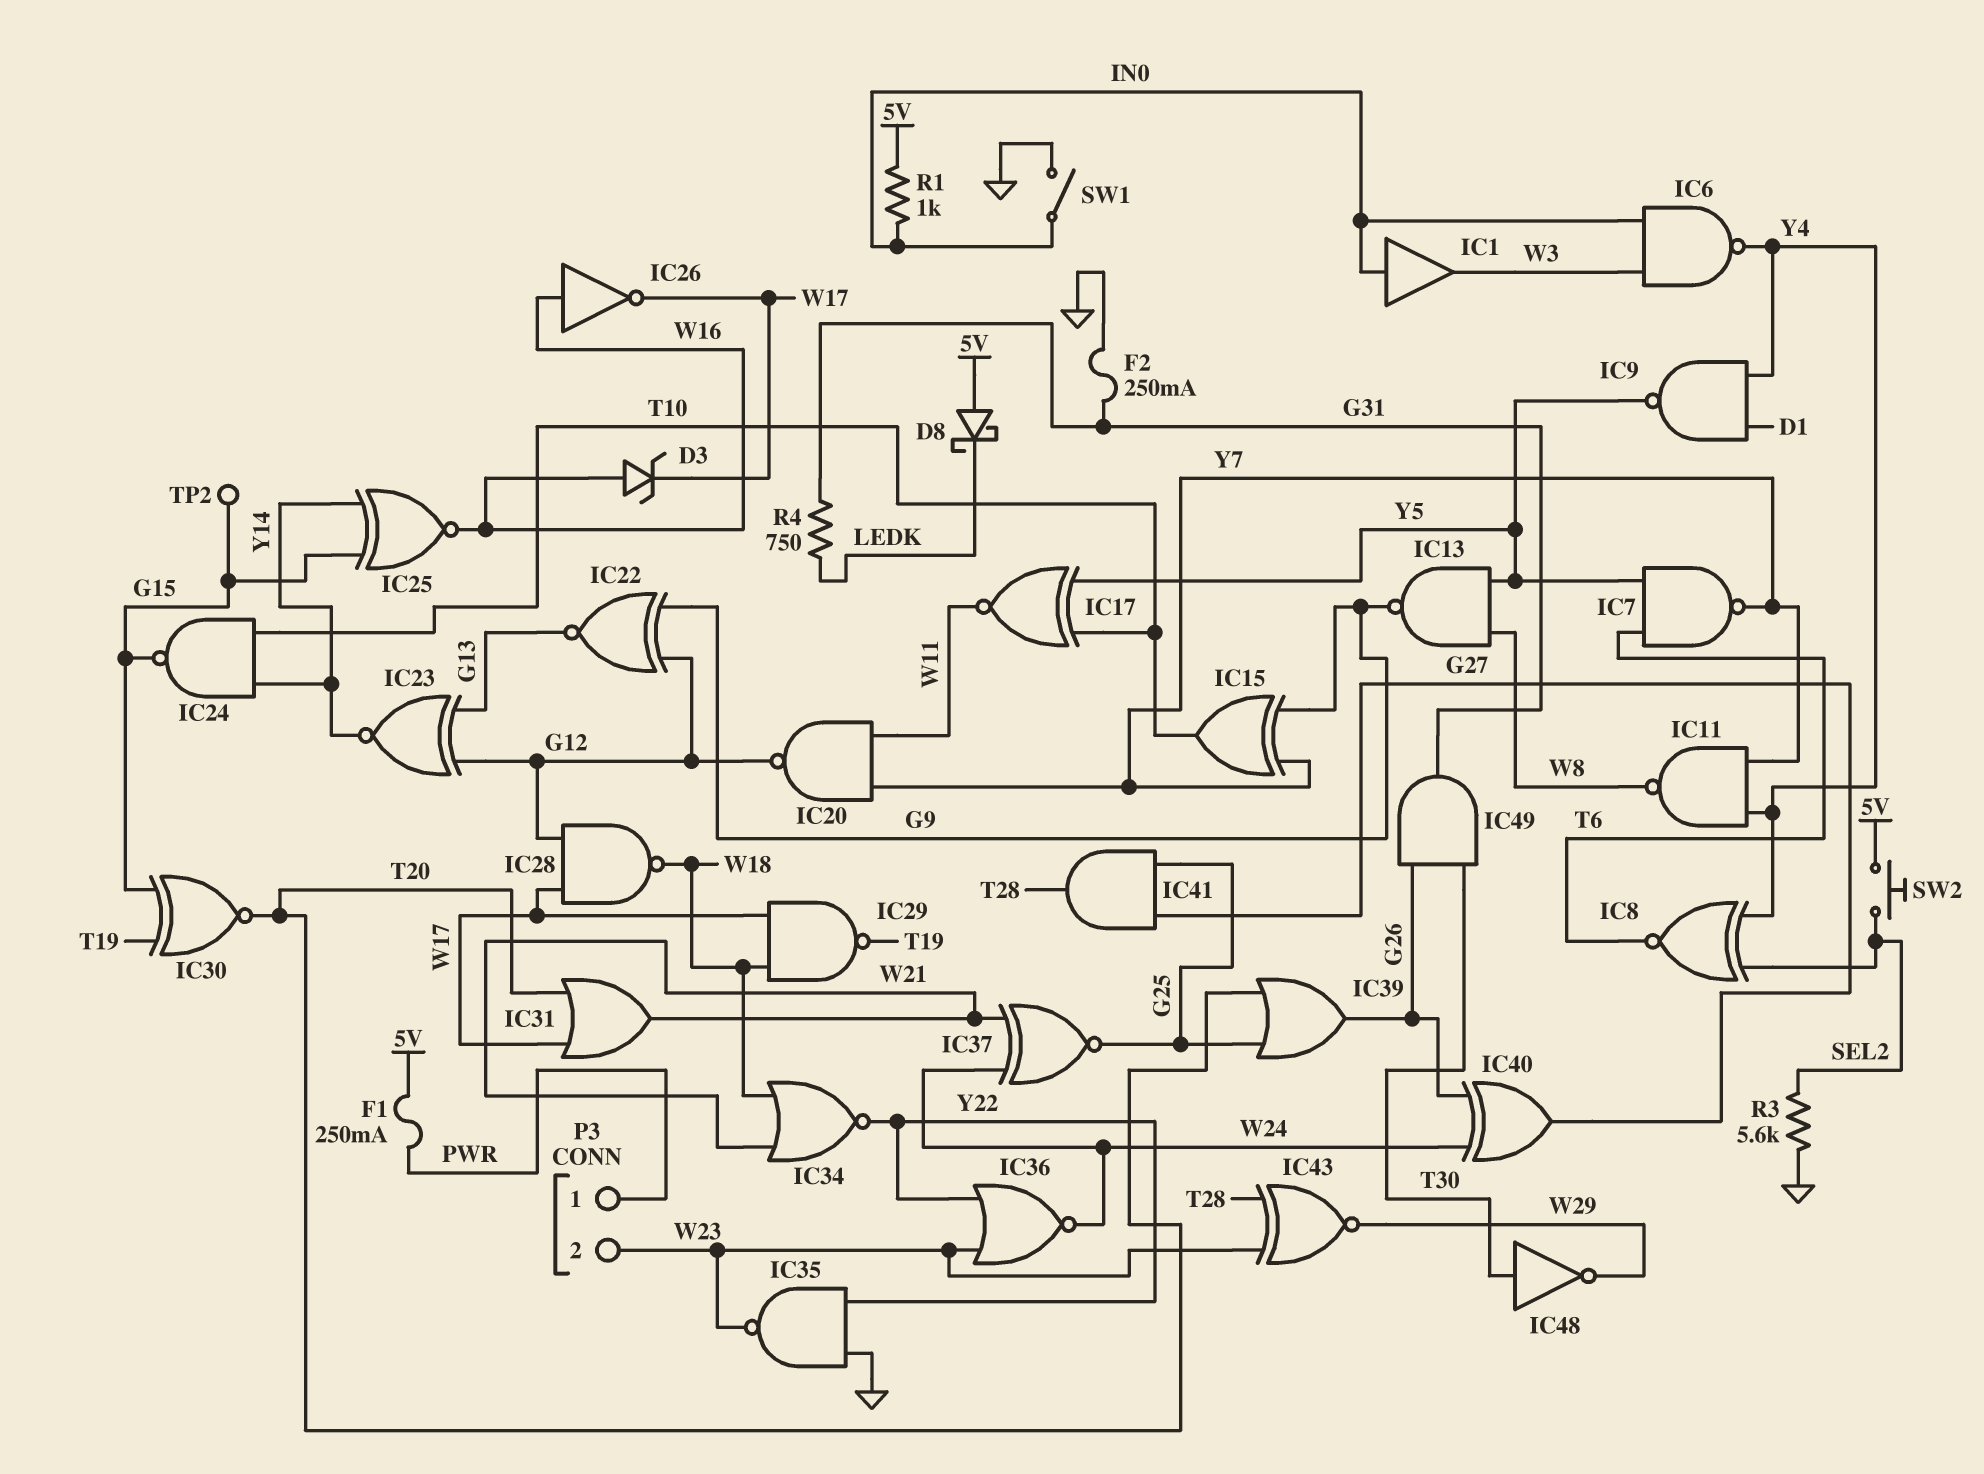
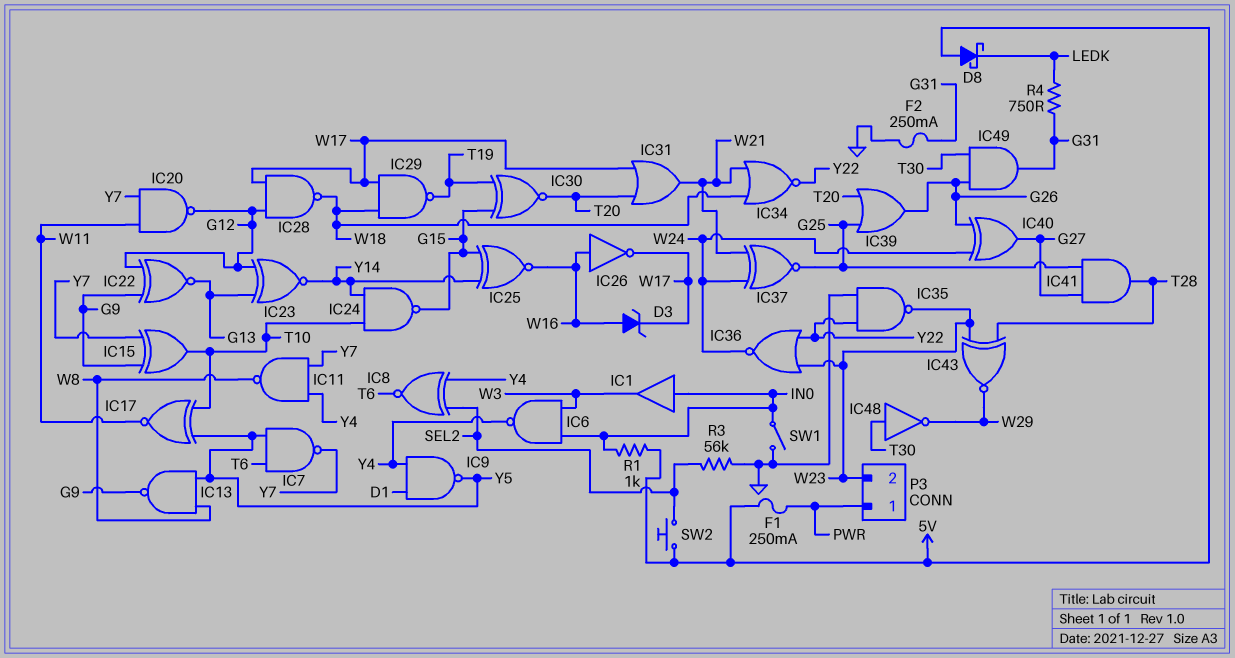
R3: 5.6k (GND, SEL2) -> 56k (GND, SEL2)
TP2: test point (G15) -> none

